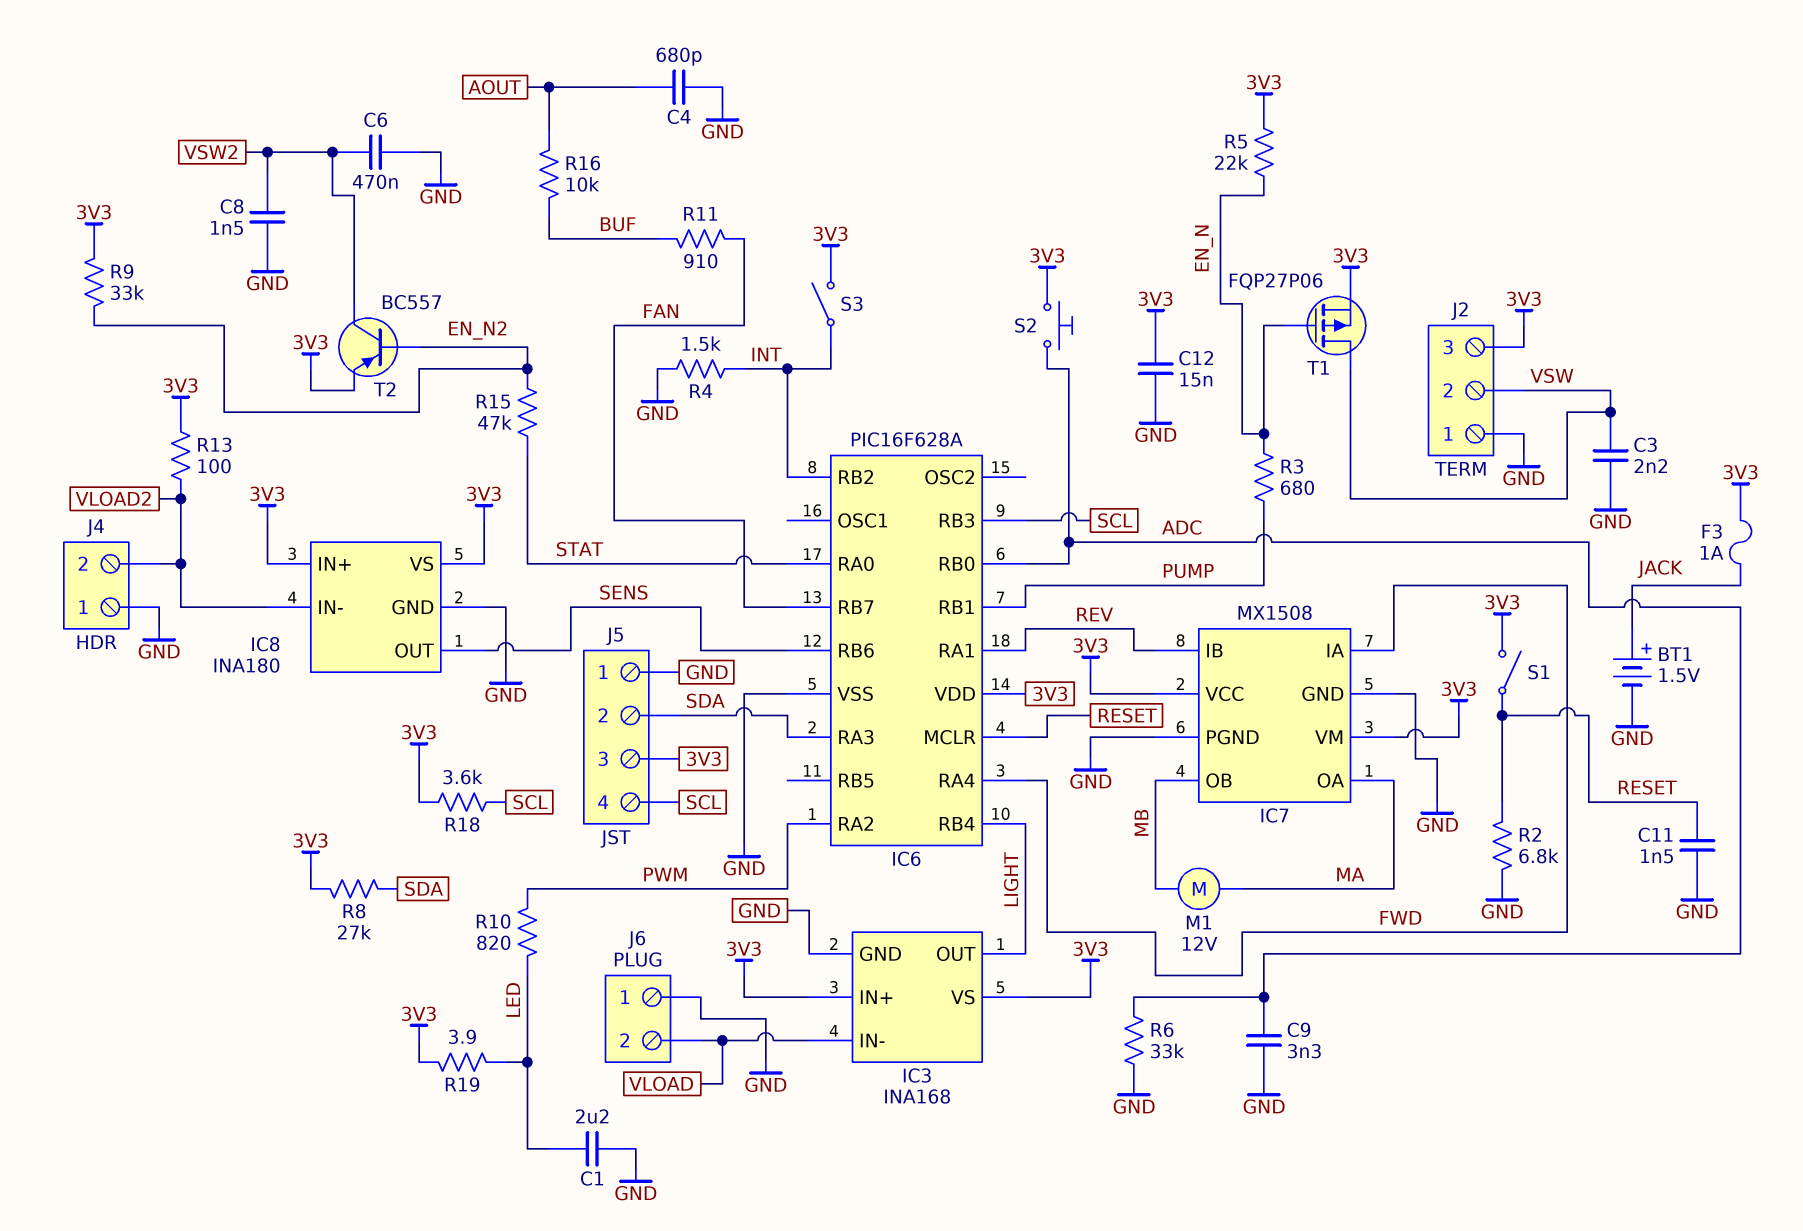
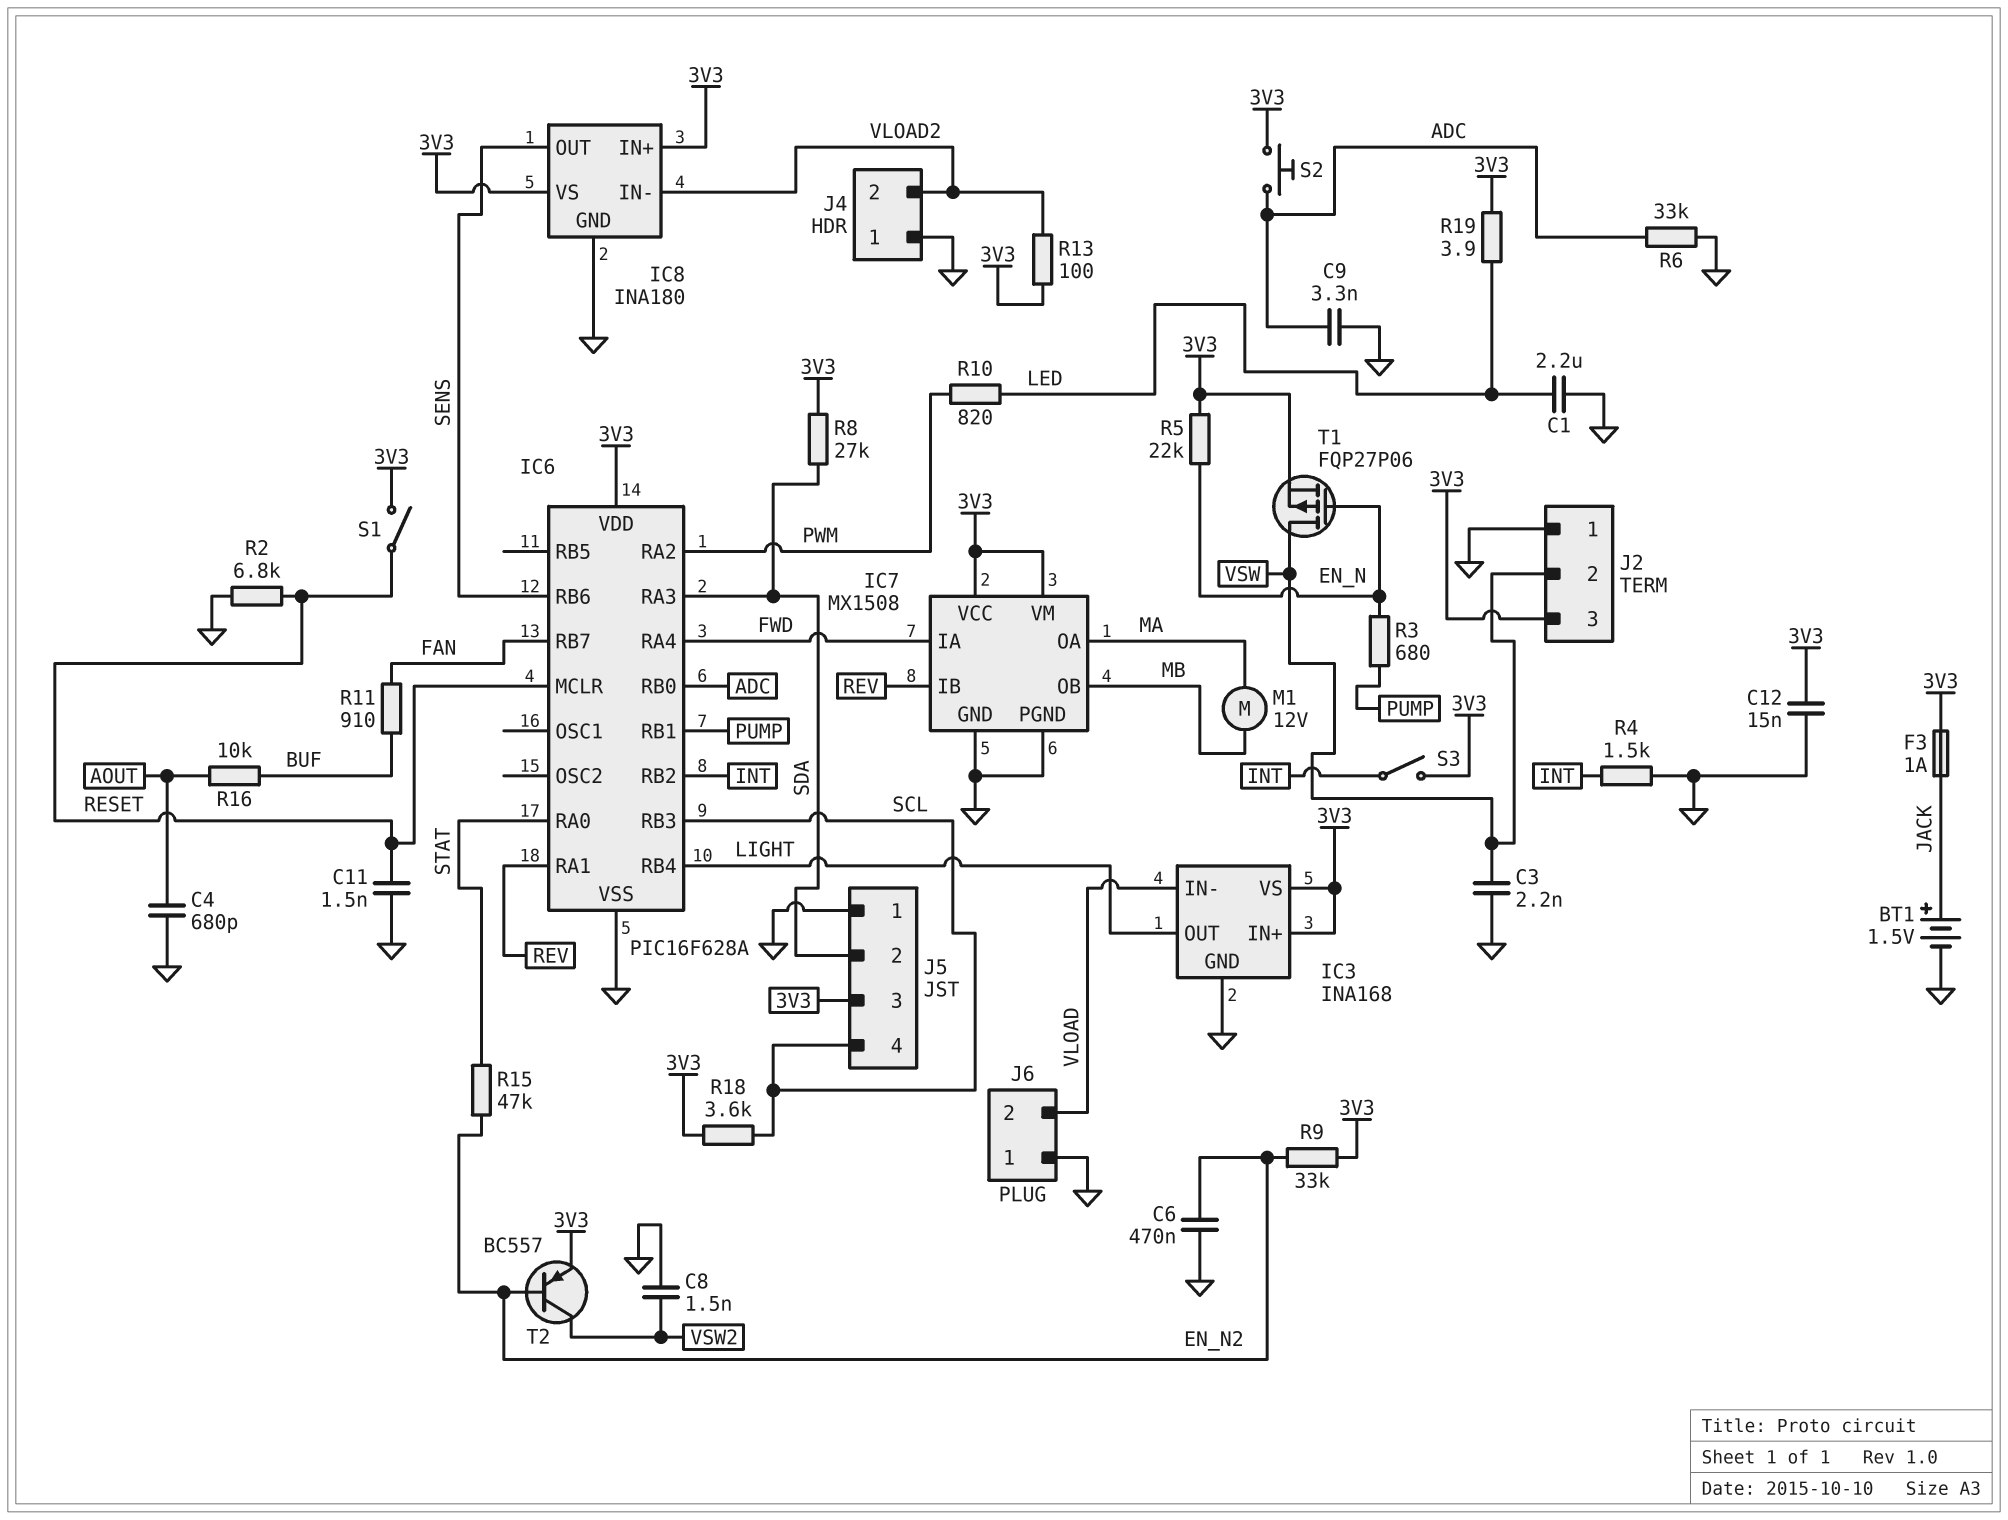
C6: 470nF (GND, VSW2) -> 470nF (EN_N2, GND)

